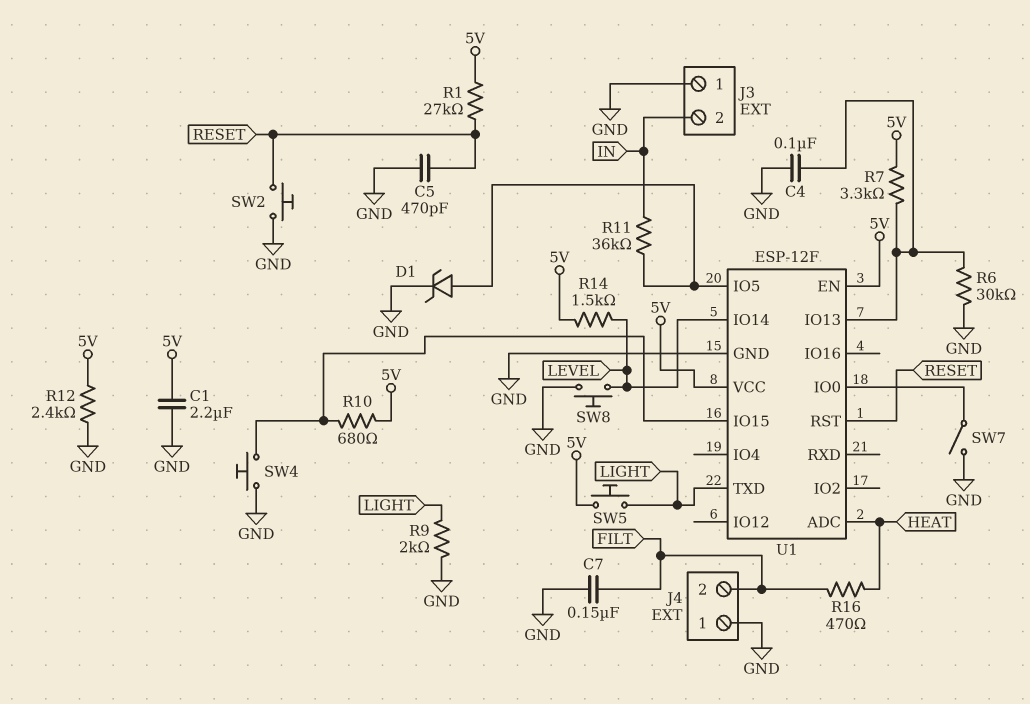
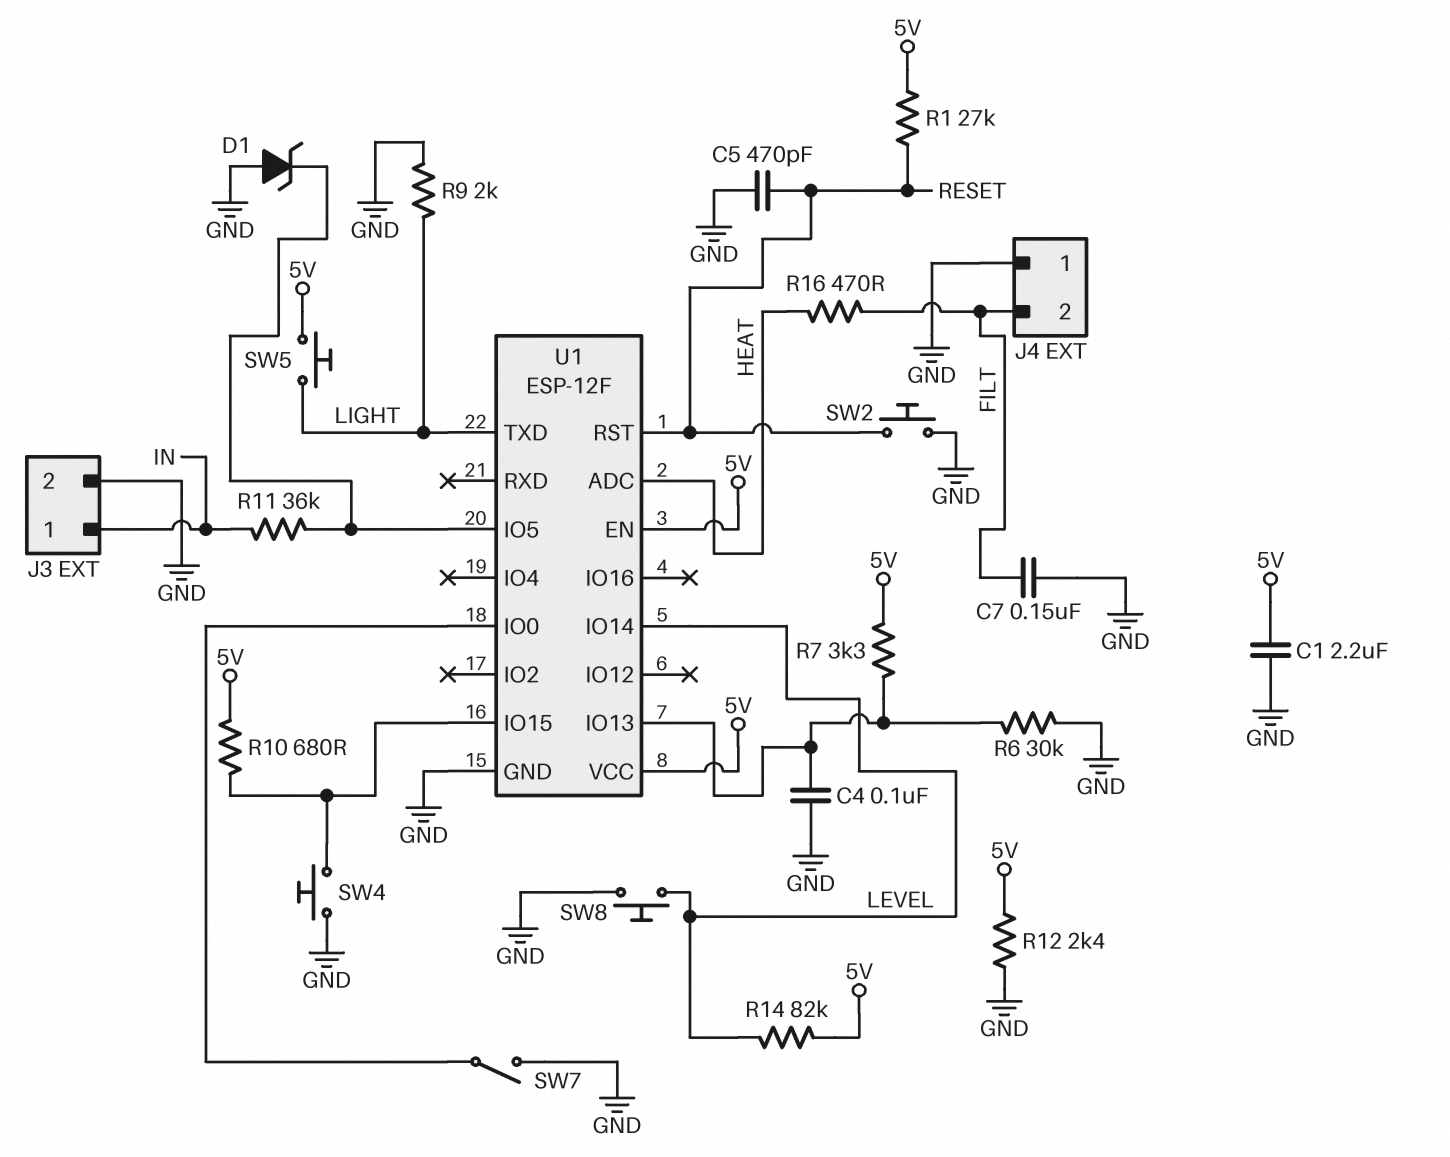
D1: zener (A U1/IO5, K GND) -> zener (A GND, K U1/IO5)
J3 pin 1: GND -> IN
J3 pin 2: IN -> GND
R14: 1.5k (5V, LEVEL) -> 82k (5V, LEVEL)

